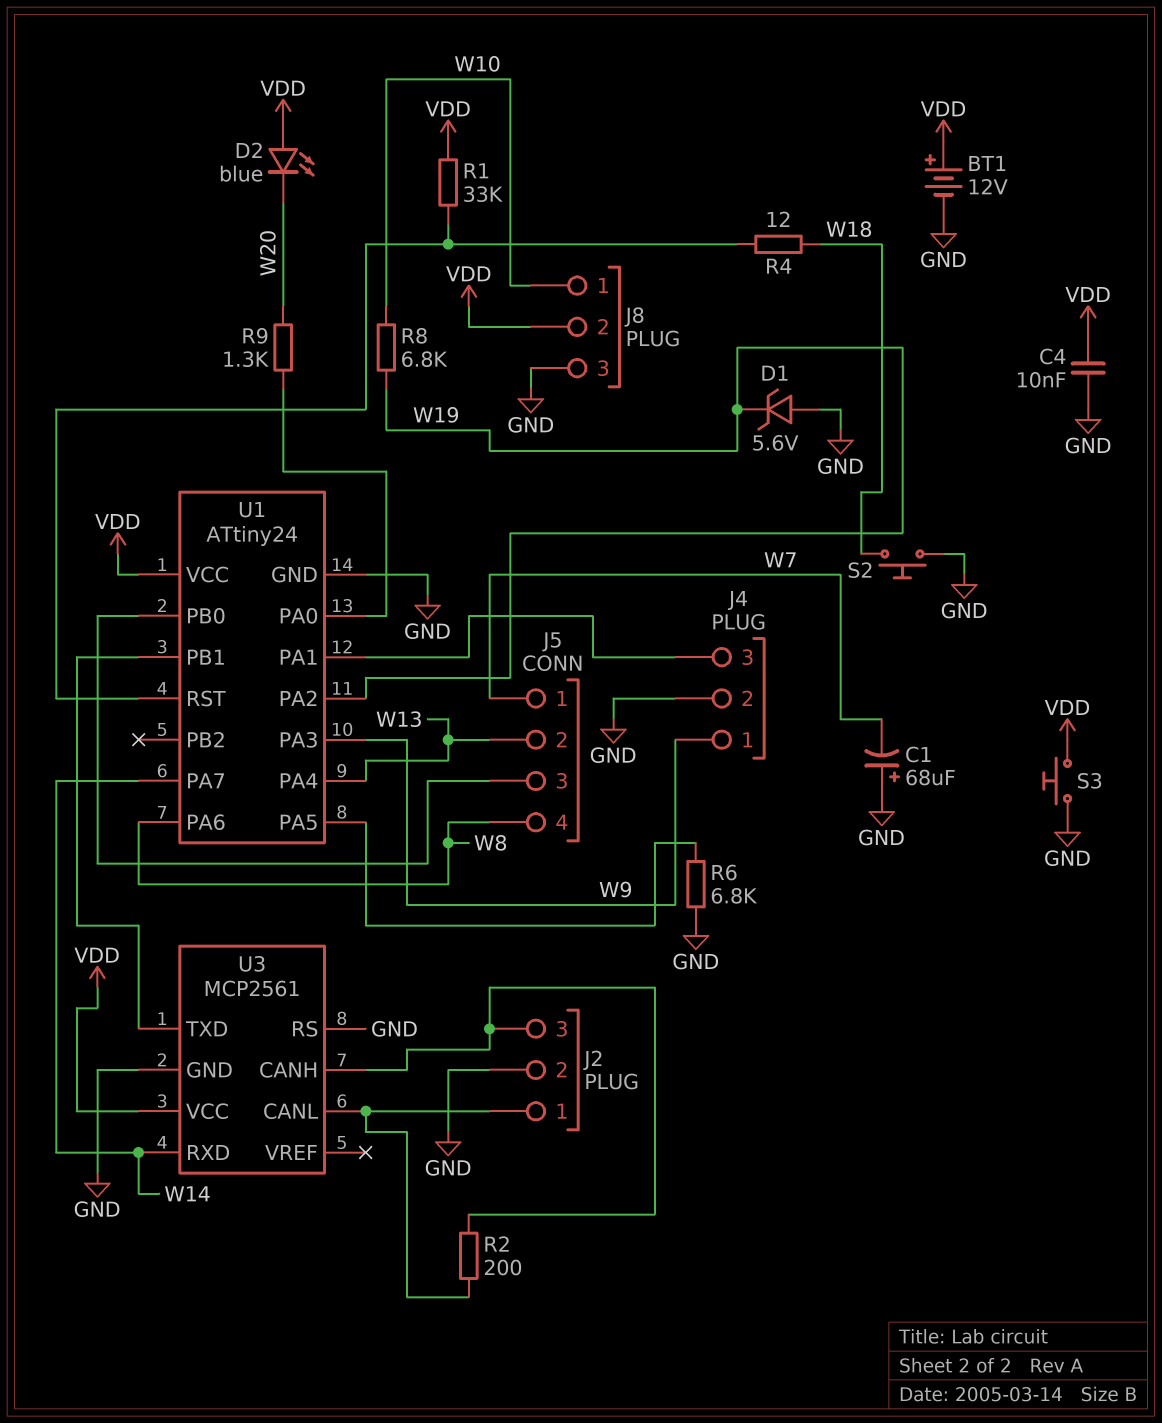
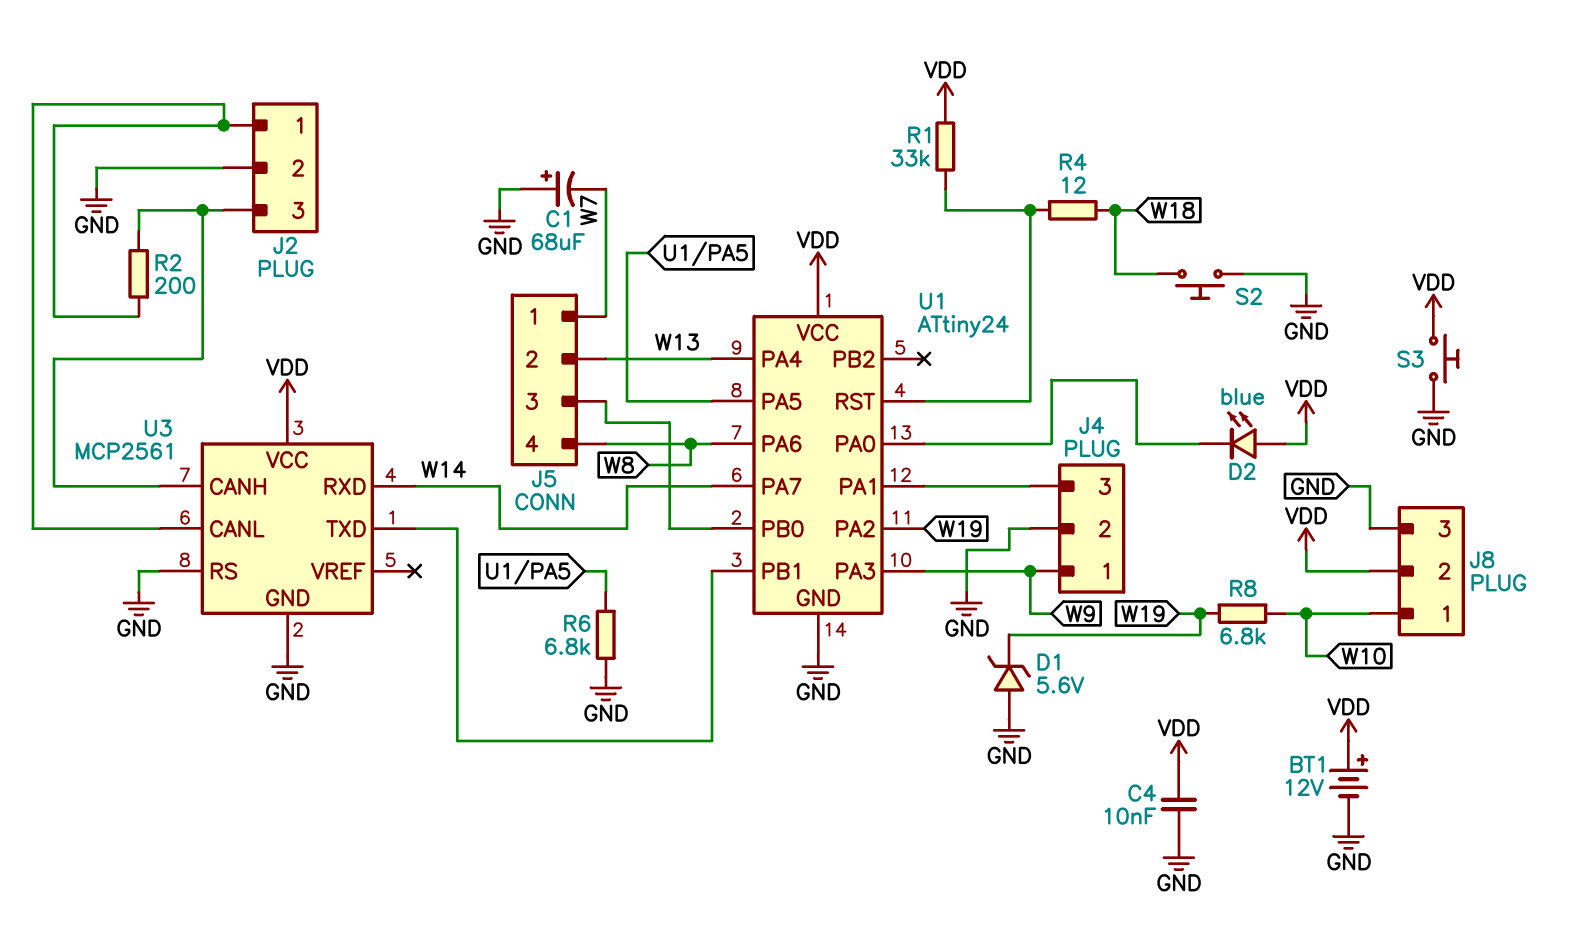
D2: LED blue (A VDD, K W20) -> LED blue (A VDD, K U1/PA0)
R9: 1.3k (U1/PA0, W20) -> none

